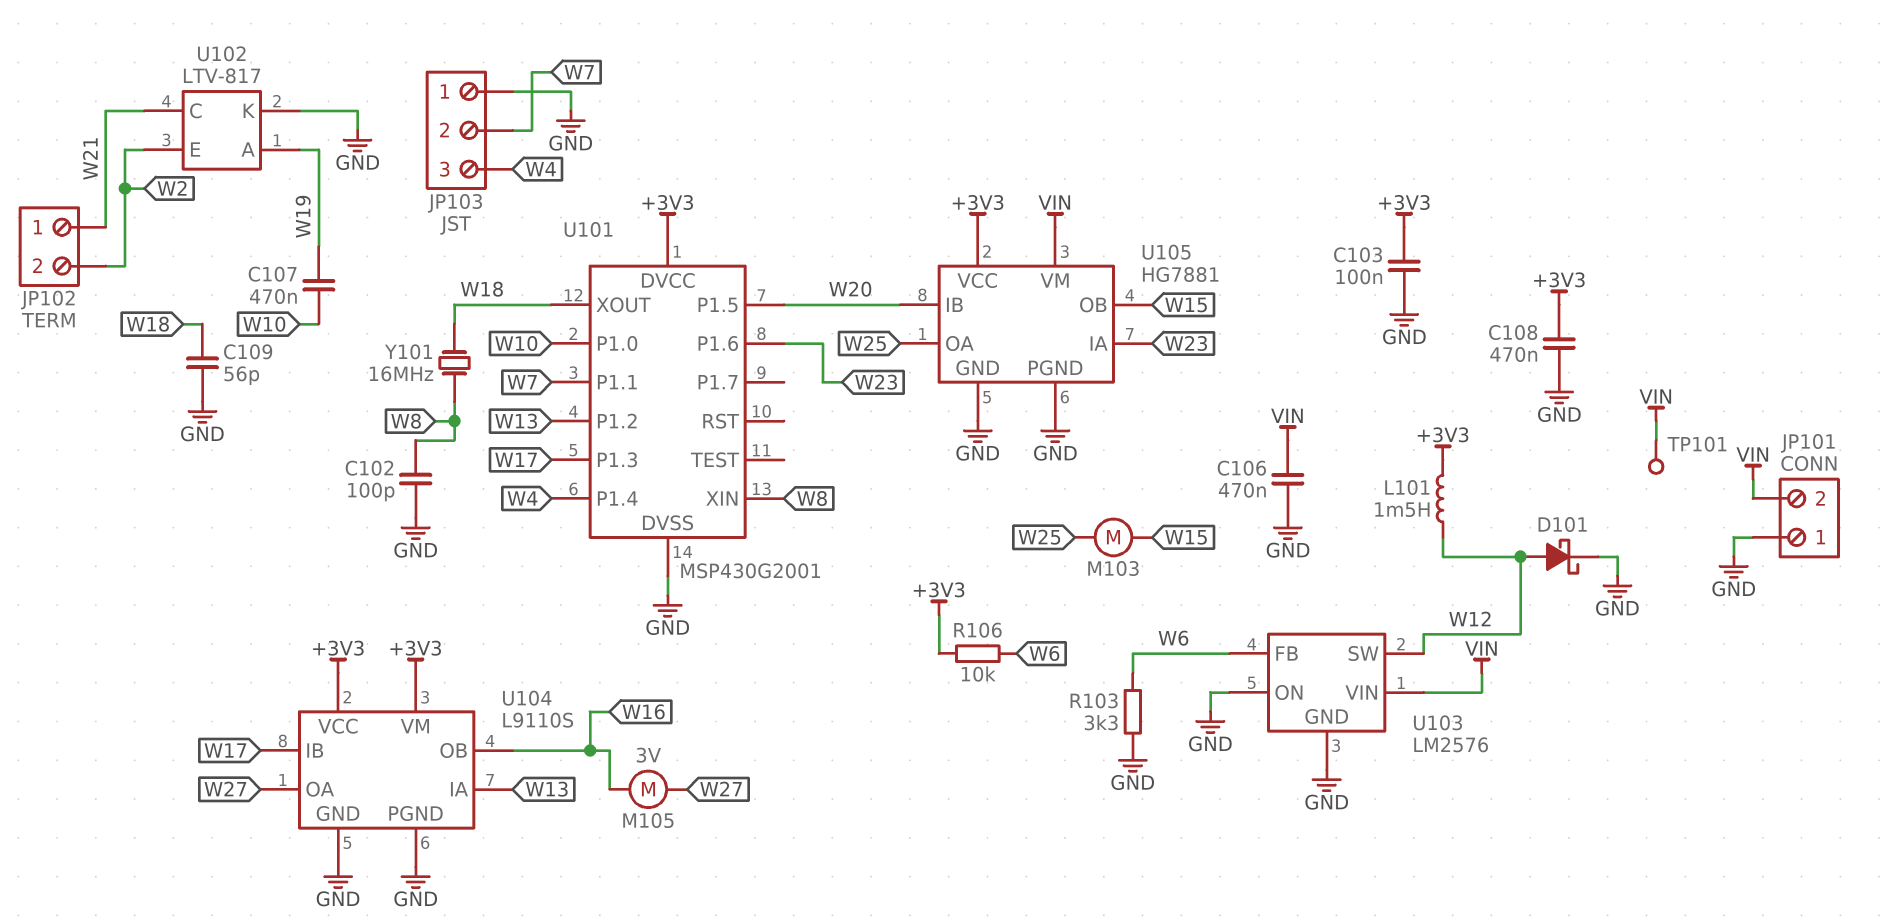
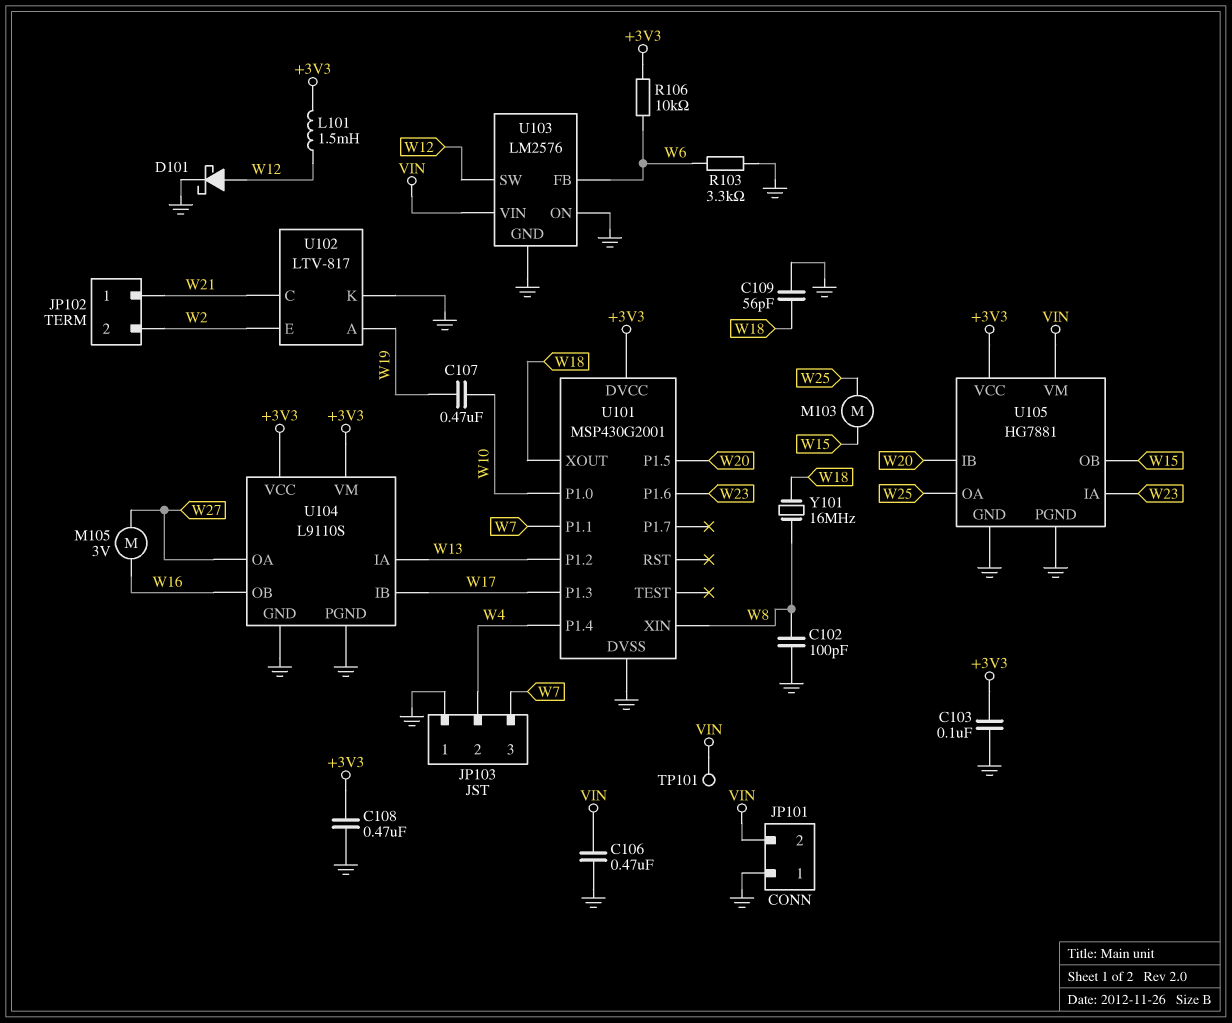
JP103 pin 2: W7 -> W4
JP103 pin 3: W4 -> W7

